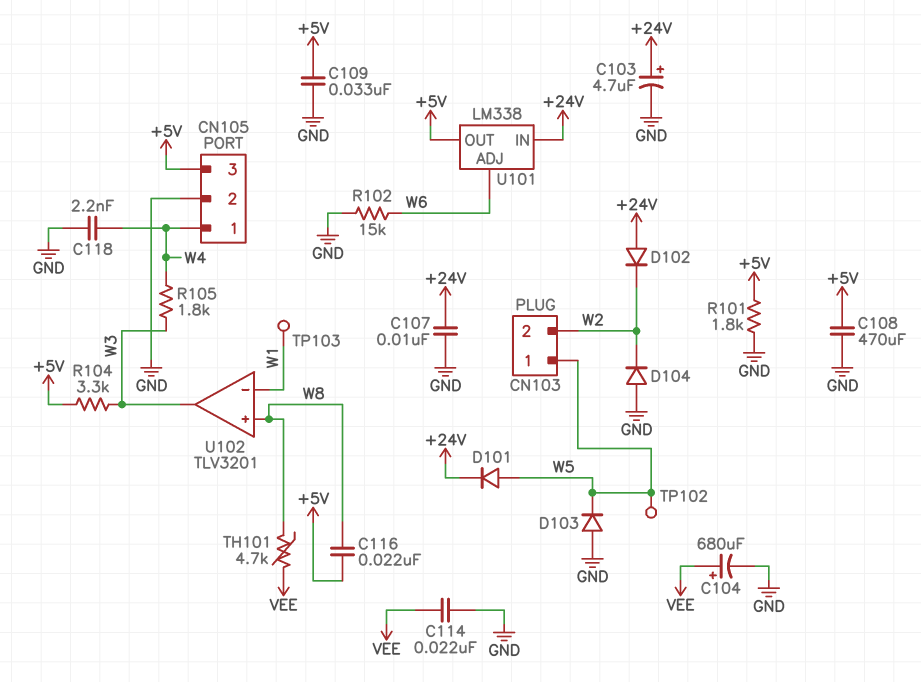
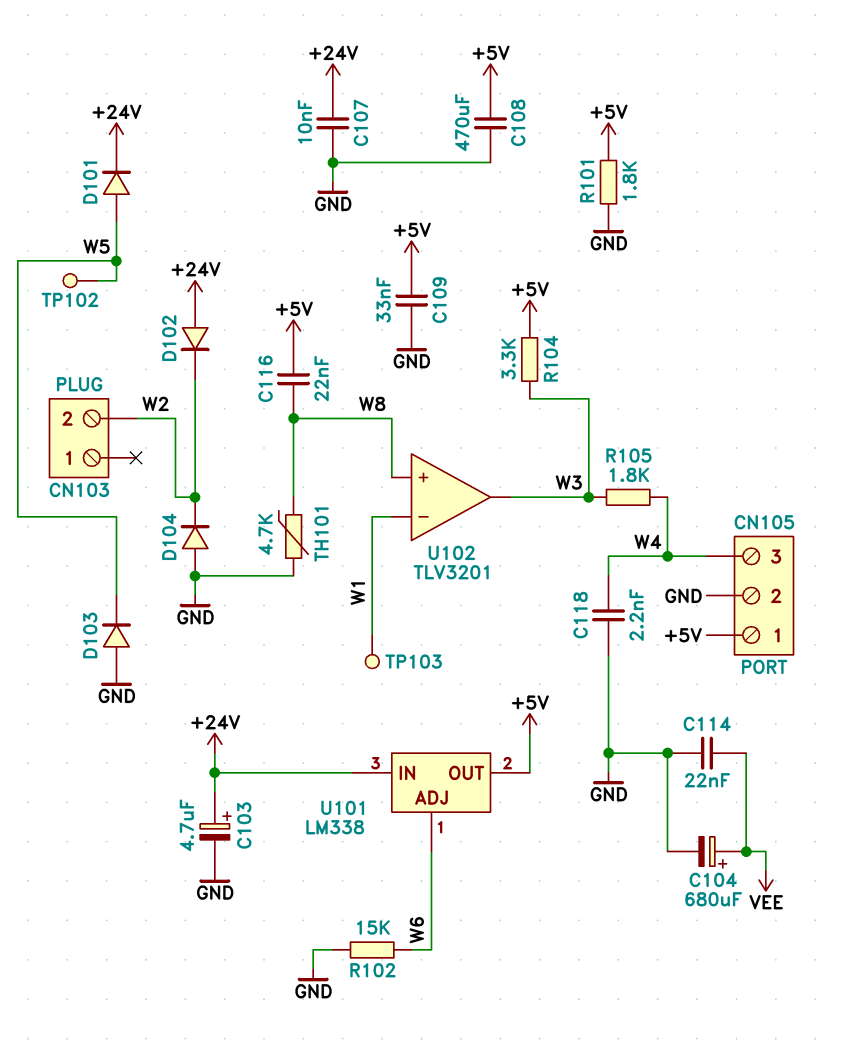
CN103 pin 1: W5 -> none
CN105 pin 1: W4 -> +5V
CN105 pin 3: +5V -> W4
TH101: 4.7k (VEE, W8) -> 4.7k (GND, W8)

